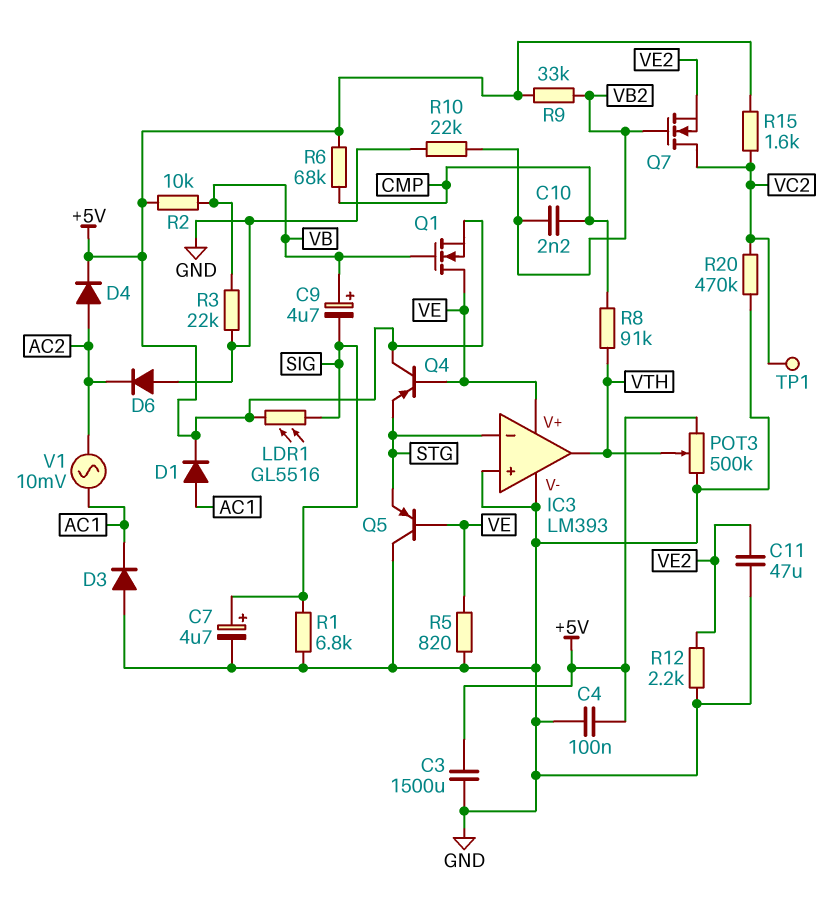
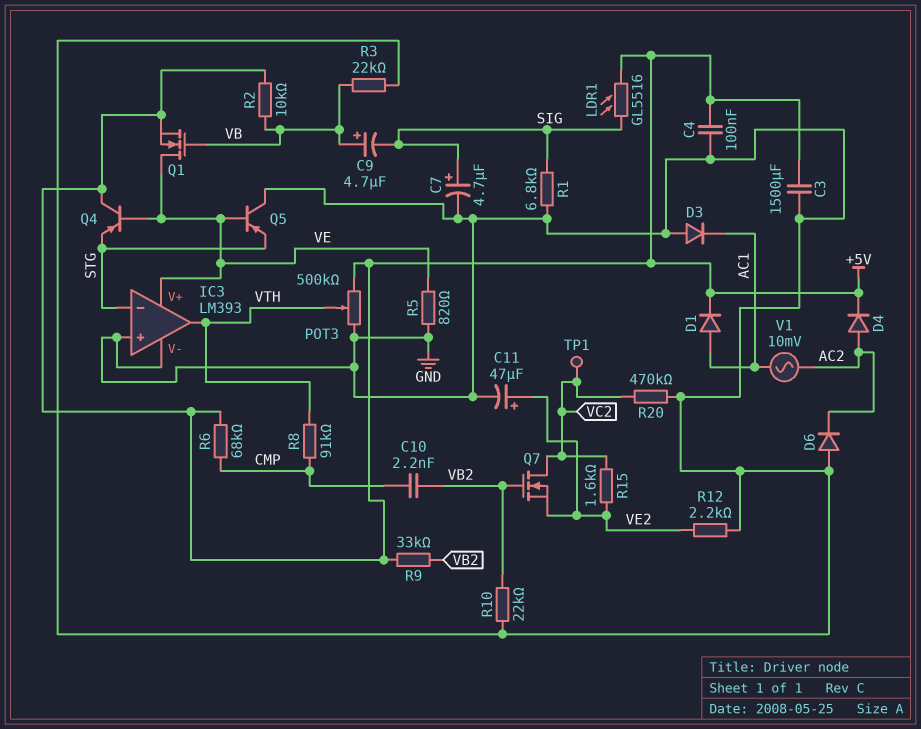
C11: 47uF (GND, VE2) -> 47uF (plus VE2, minus GND)
R15: 1.6k (+5V, VC2) -> 1.6k (VC2, VE2)

